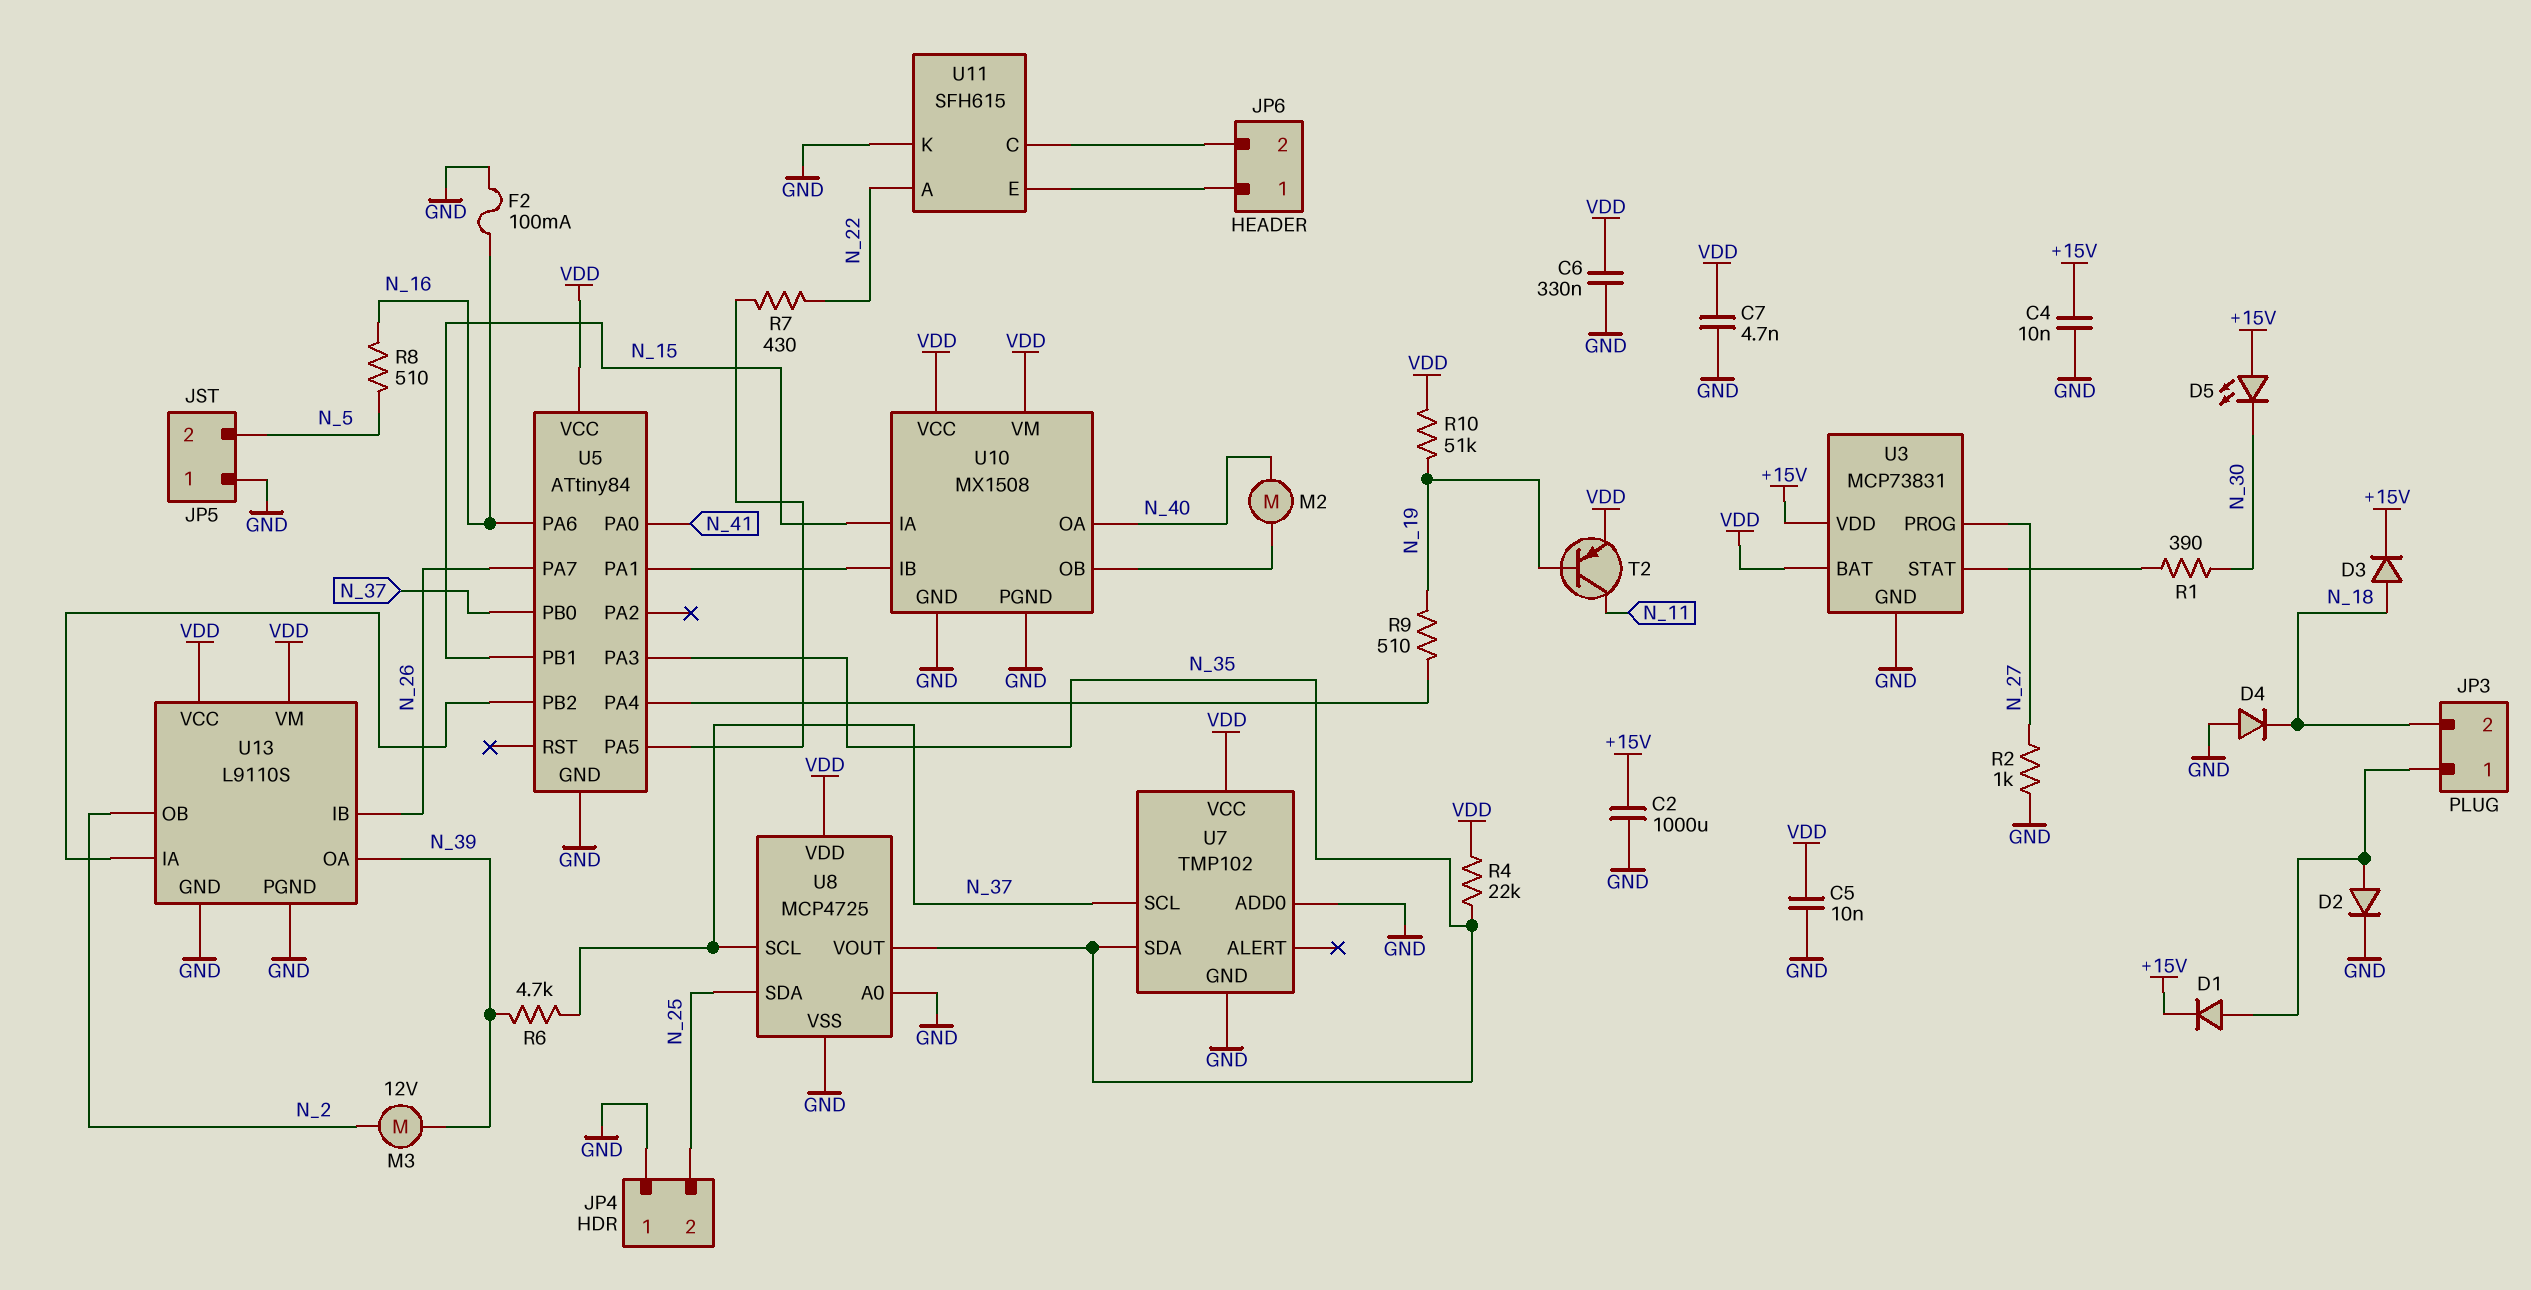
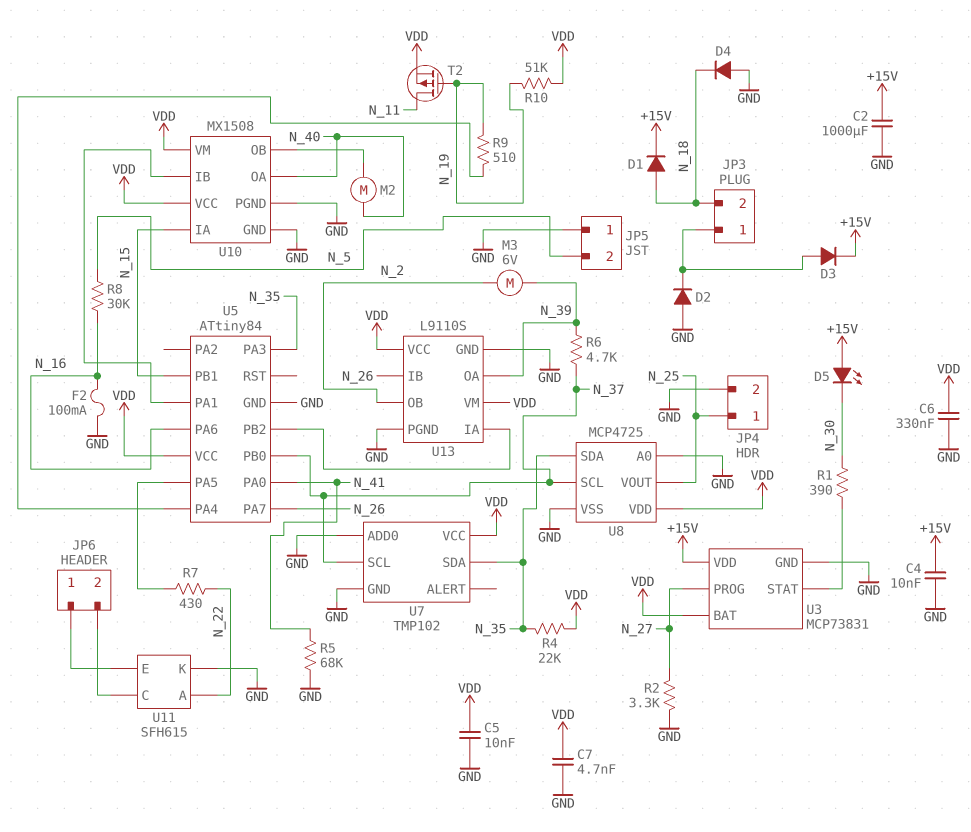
D1: diode (A JP3/1, K +15V) -> diode (A N_18, K +15V)
D2: diode (A JP3/1, K GND) -> diode (A GND, K JP3/1)
D3: diode (A N_18, K +15V) -> diode (A JP3/1, K +15V)
JP4 pin 1: GND -> N_25
JP4 pin 2: N_25 -> GND
M3: motor 12V (N_2, N_39) -> motor 6V (N_2, N_39)
R2: 1k (GND, N_27) -> 3.3k (GND, N_27)
R5: none -> 68k (GND, N_41)
R8: 510 (N_5, N_16) -> 30k (N_5, N_16)
T2: PNP (B N_19, C N_11, E VDD) -> PMOS (G N_19, D N_11, S VDD)
U8 pin SDA: N_25 -> N_35
U8 pin VOUT: N_35 -> N_25

